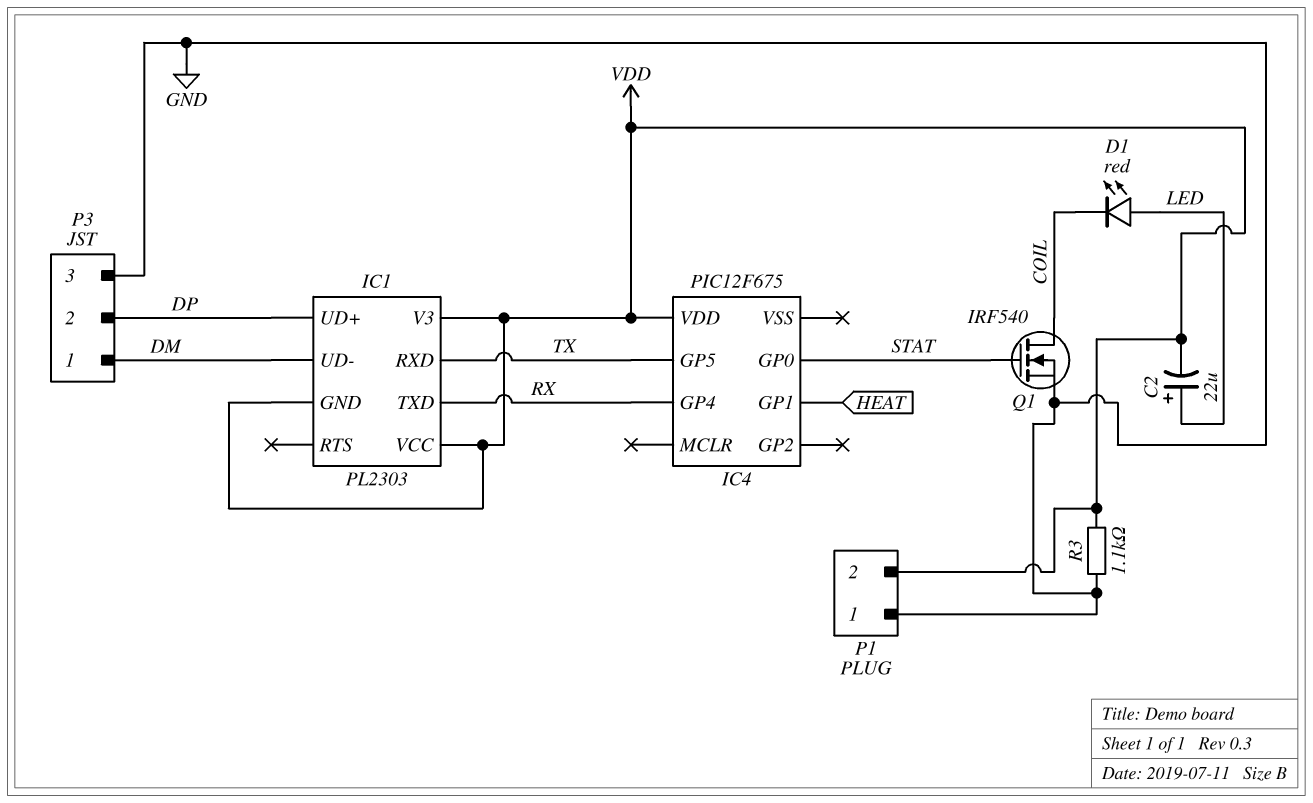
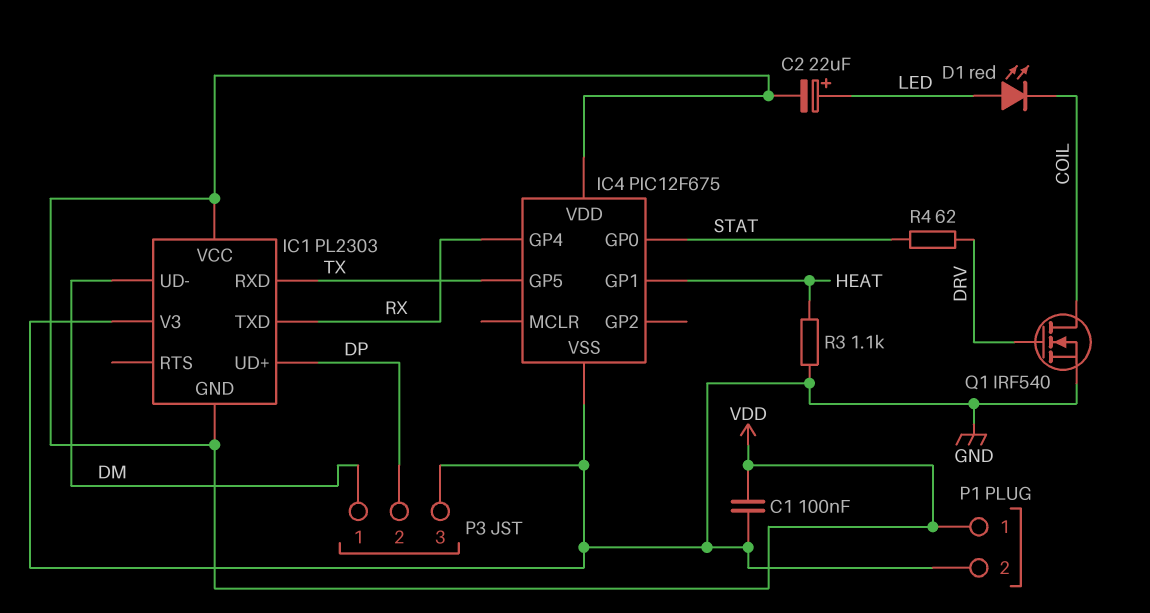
C1: none -> 100nF (GND, VDD)
IC1 pin V3: VDD -> GND
IC4 pin VSS: none -> GND
P1 pin 1: GND -> VDD
P1 pin 2: VDD -> GND
Q1: NMOS IRF540 (G STAT, D COIL, S GND) -> NMOS IRF540 (G DRV, D COIL, S GND)
R3: 1.1k (GND, VDD) -> 1.1k (GND, HEAT)
R4: none -> 62 (DRV, STAT)

